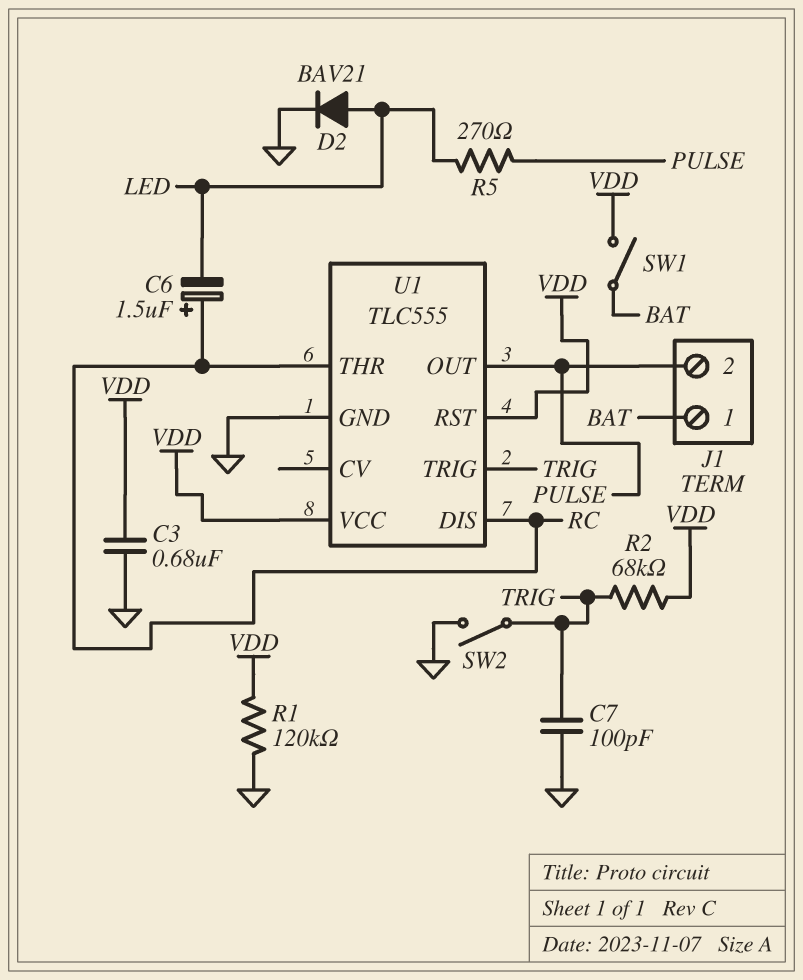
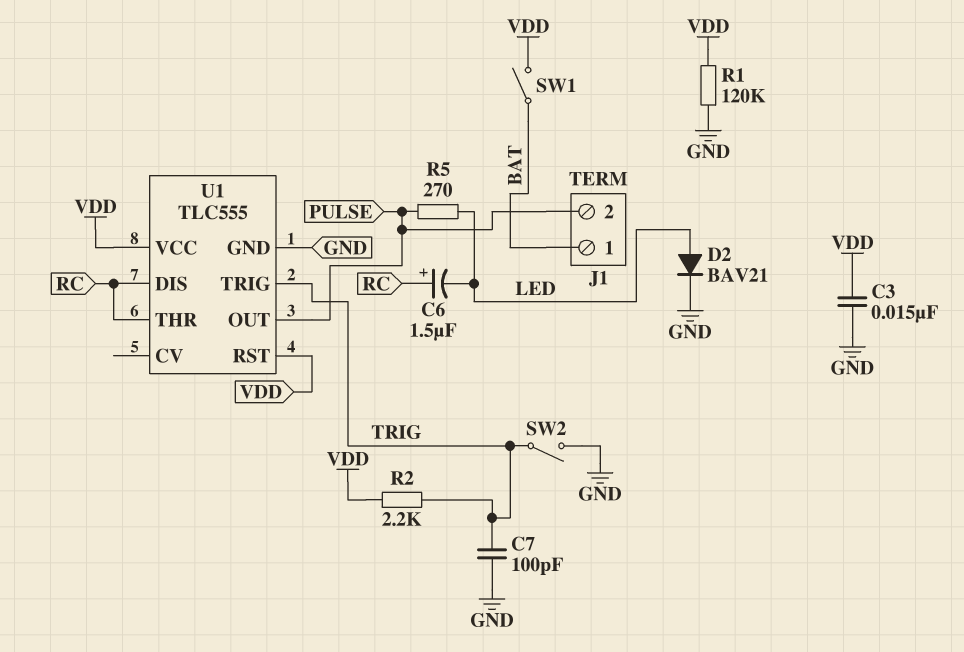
C3: 680nF (GND, VDD) -> 15nF (GND, VDD)
R2: 68k (TRIG, VDD) -> 2.2k (TRIG, VDD)

